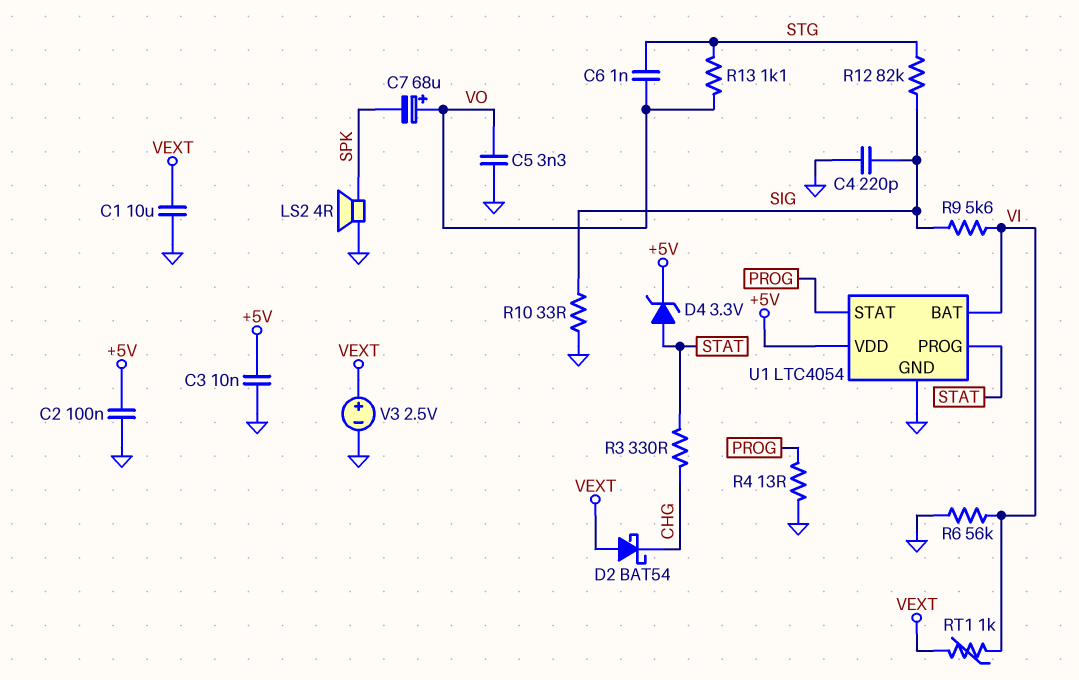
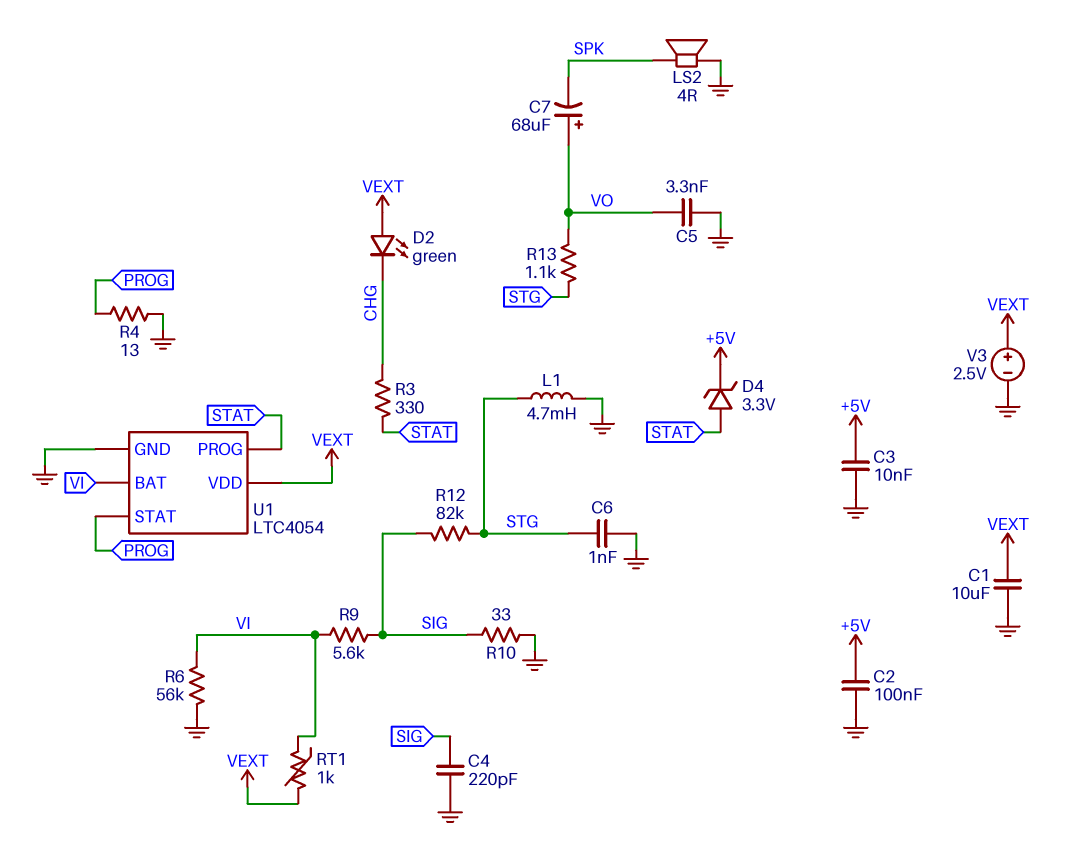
C6: 1nF (STG, VO) -> 1nF (GND, STG)
D2: schottky BAT54 (A VEXT, K CHG) -> LED green (A VEXT, K CHG)
L1: none -> 4.7mH (GND, STG)
U1 pin VDD: +5V -> VEXT

